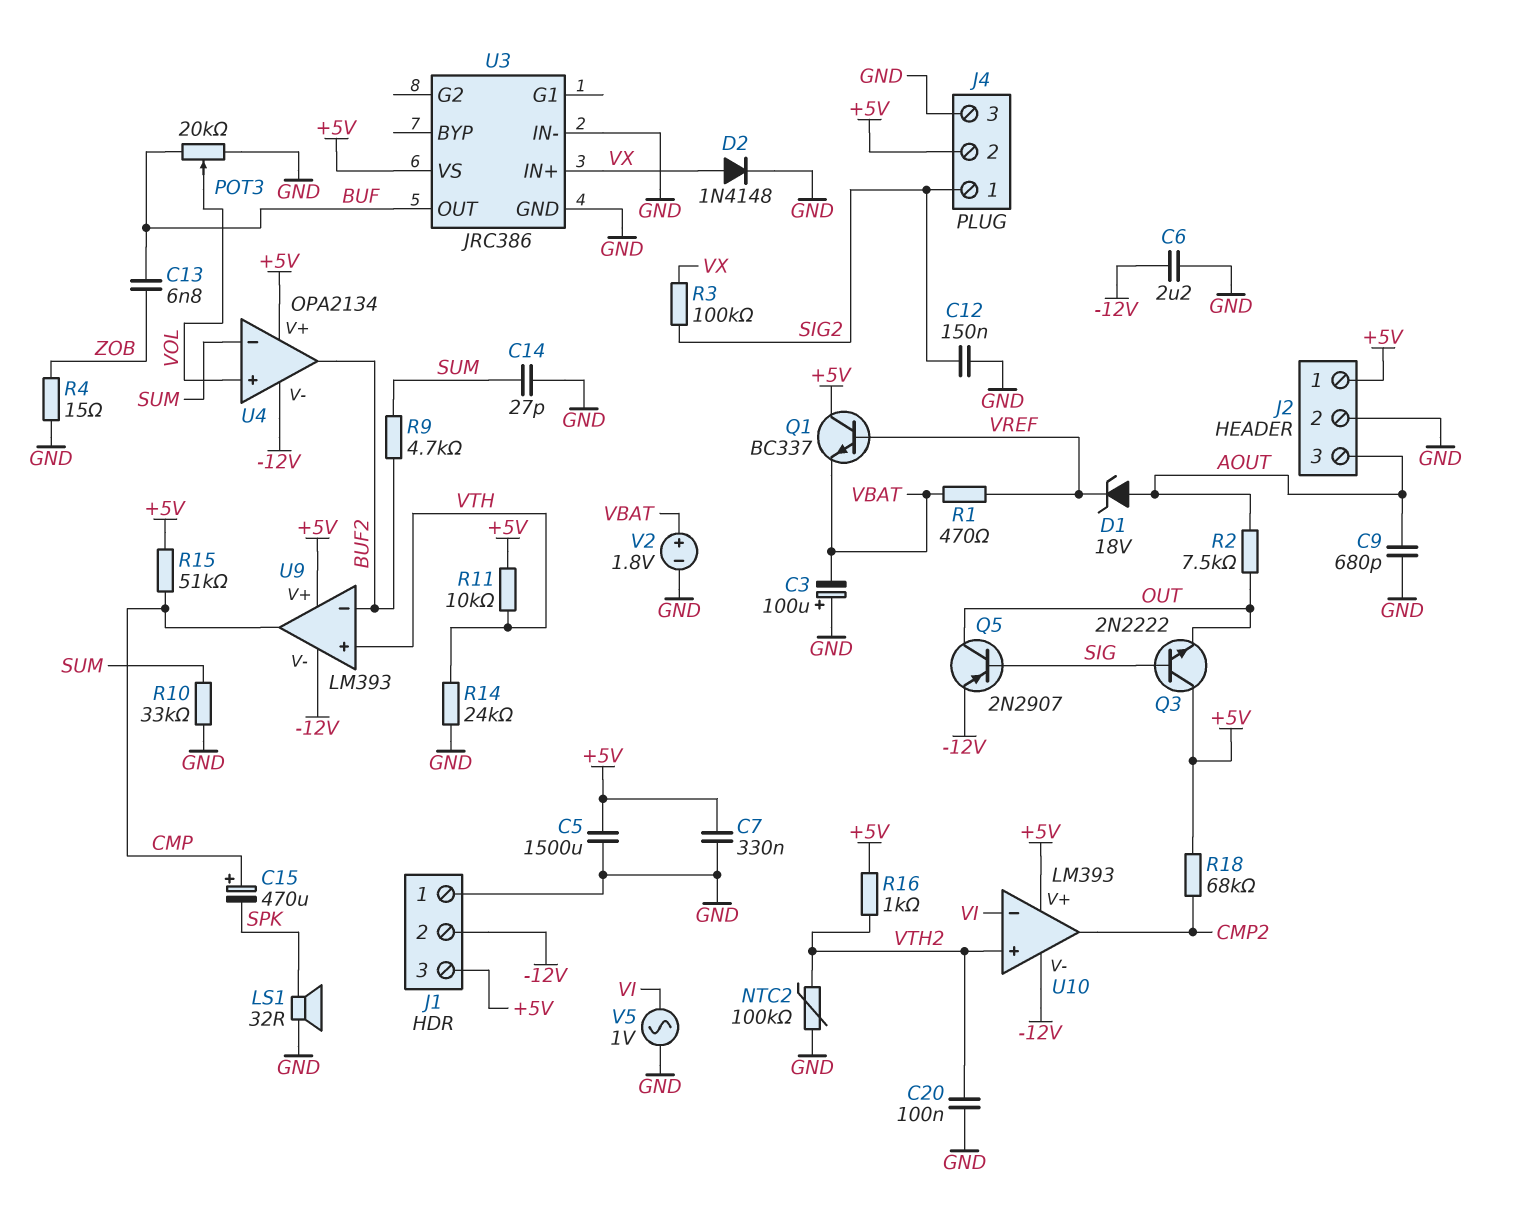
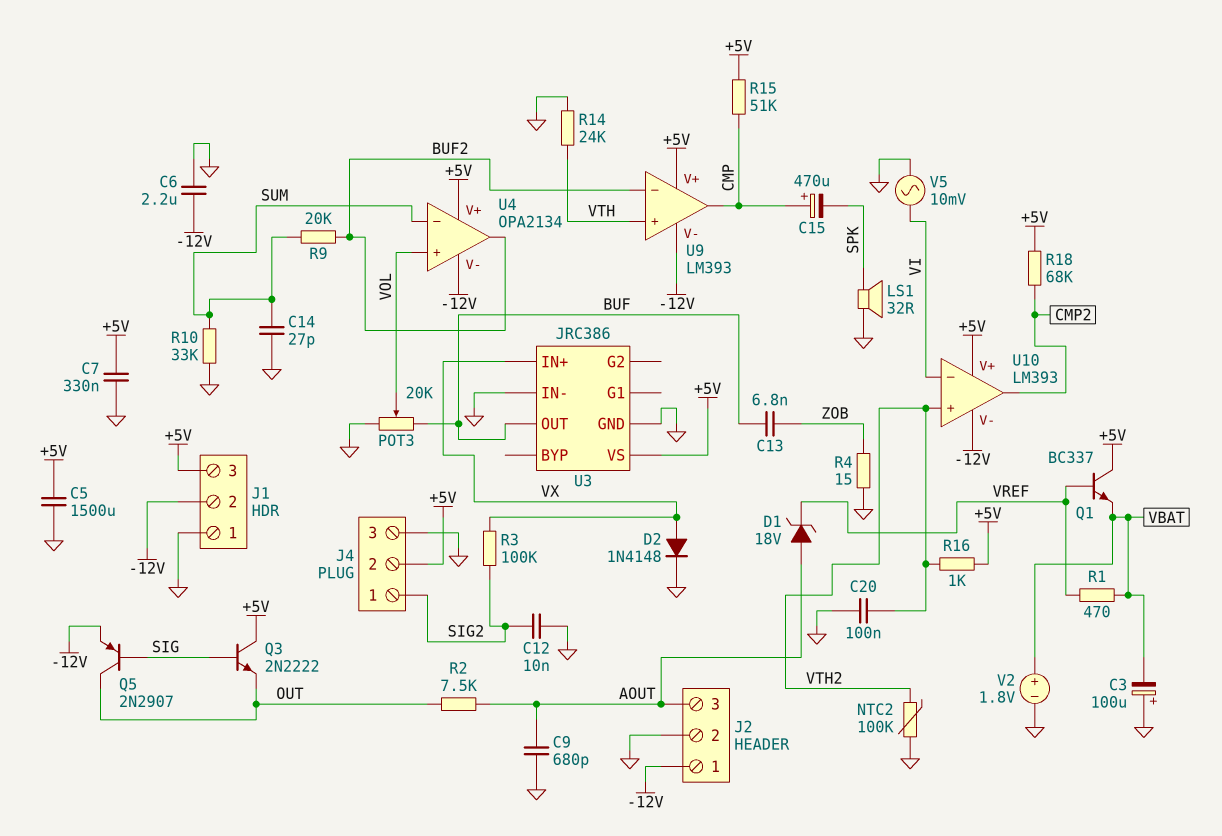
C12: 150nF (GND, SIG2) -> 10nF (GND, SIG2)
J2 pin 1: +5V -> -12V
R9: 4.7k (BUF2, SUM) -> 20k (BUF2, SUM)
R11: 10k (+5V, VTH) -> none
V5: AC 1V (GND, VI) -> AC 10mV (GND, VI)

